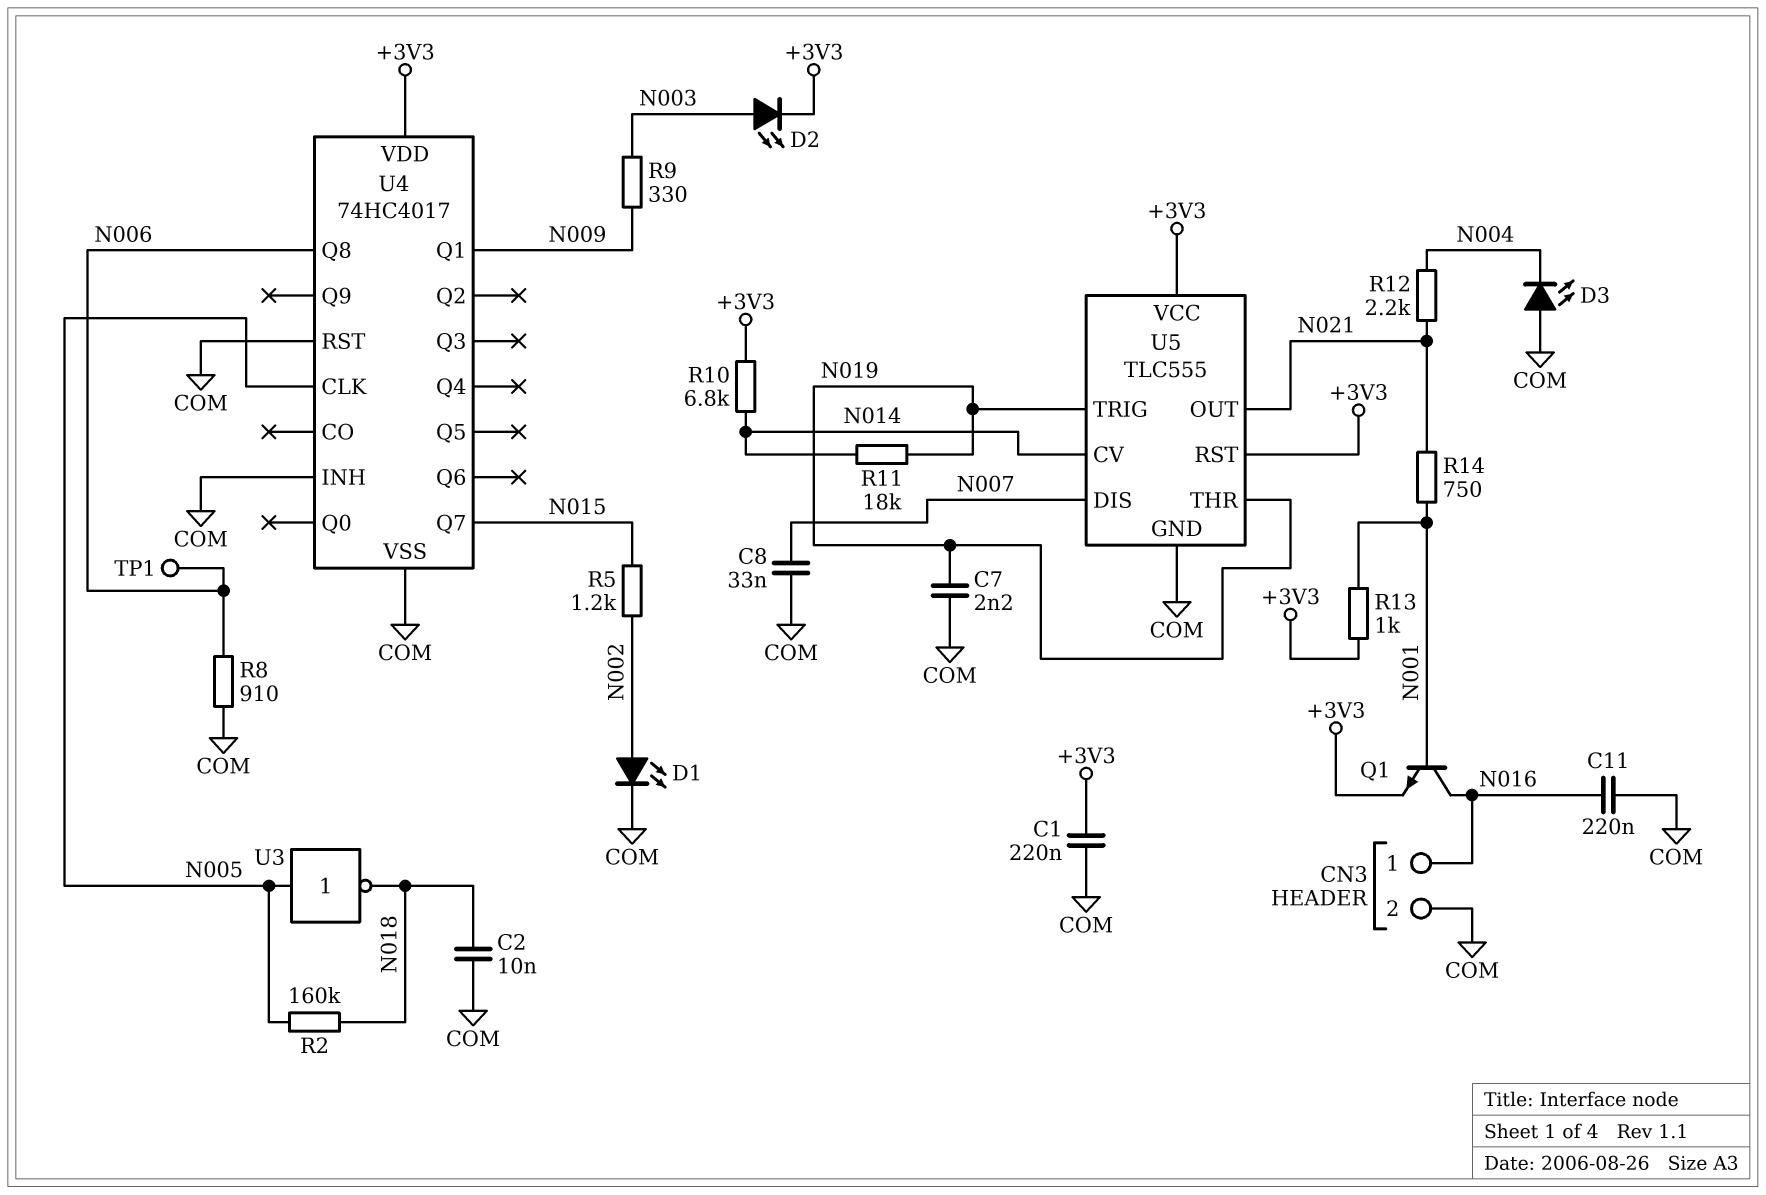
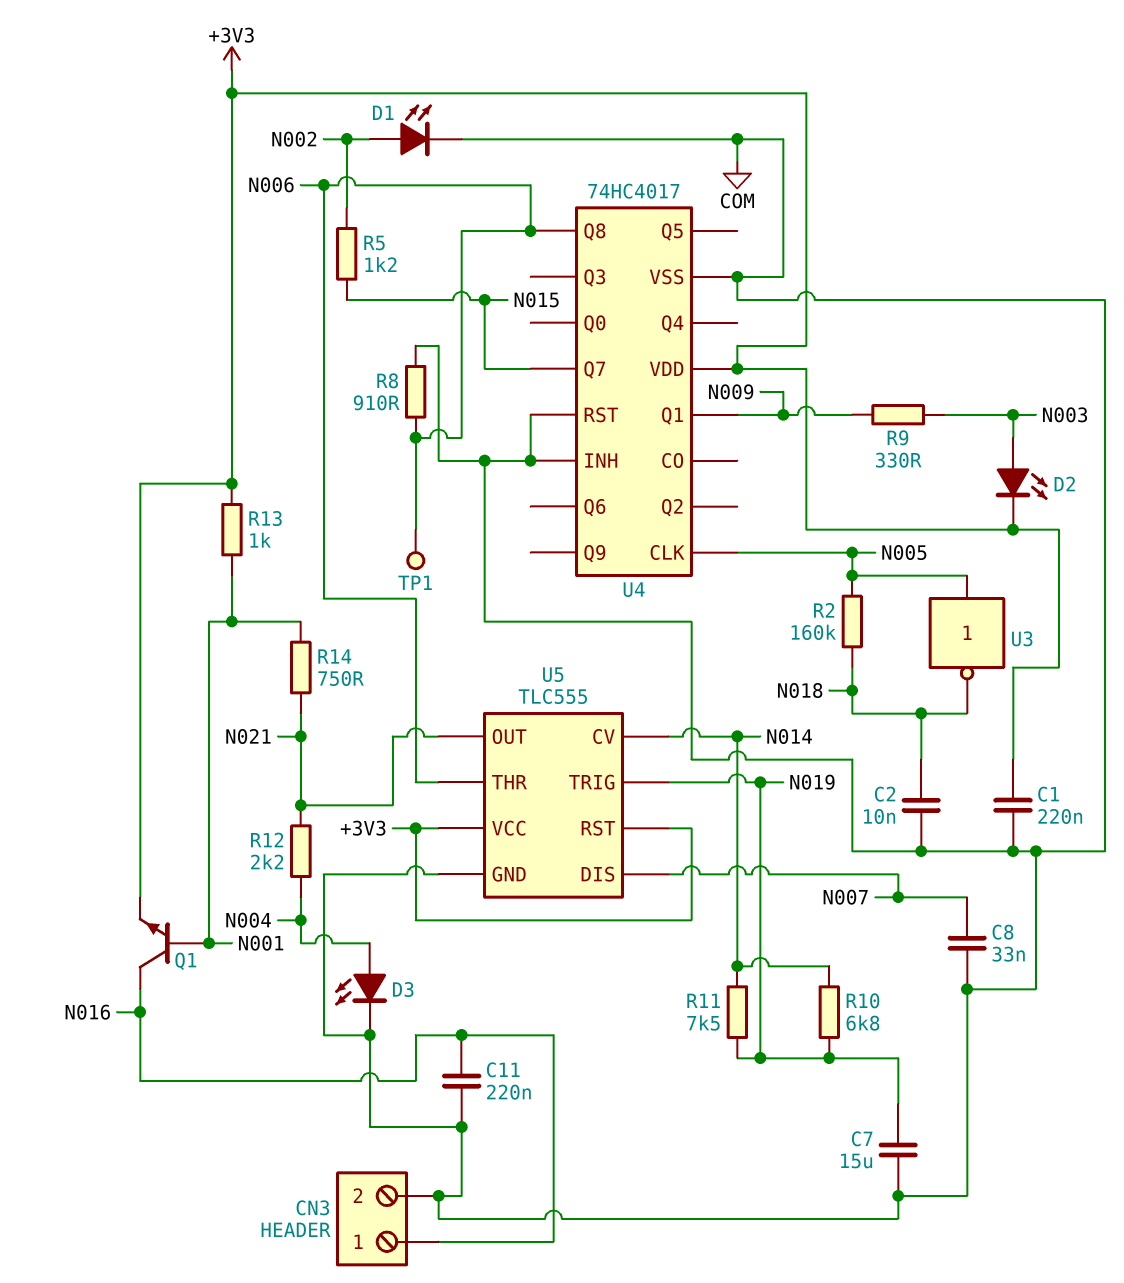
C7: 2.2nF (COM, N019) -> 15uF (COM, N019)
D3: LED (A COM, K N004) -> LED (A N004, K COM)
R10: 6.8k (+3V3, N014) -> 6.8k (N014, N019)
R11: 18k (N014, N019) -> 7.5k (N014, N019)
U5 pin THR: N019 -> N006

